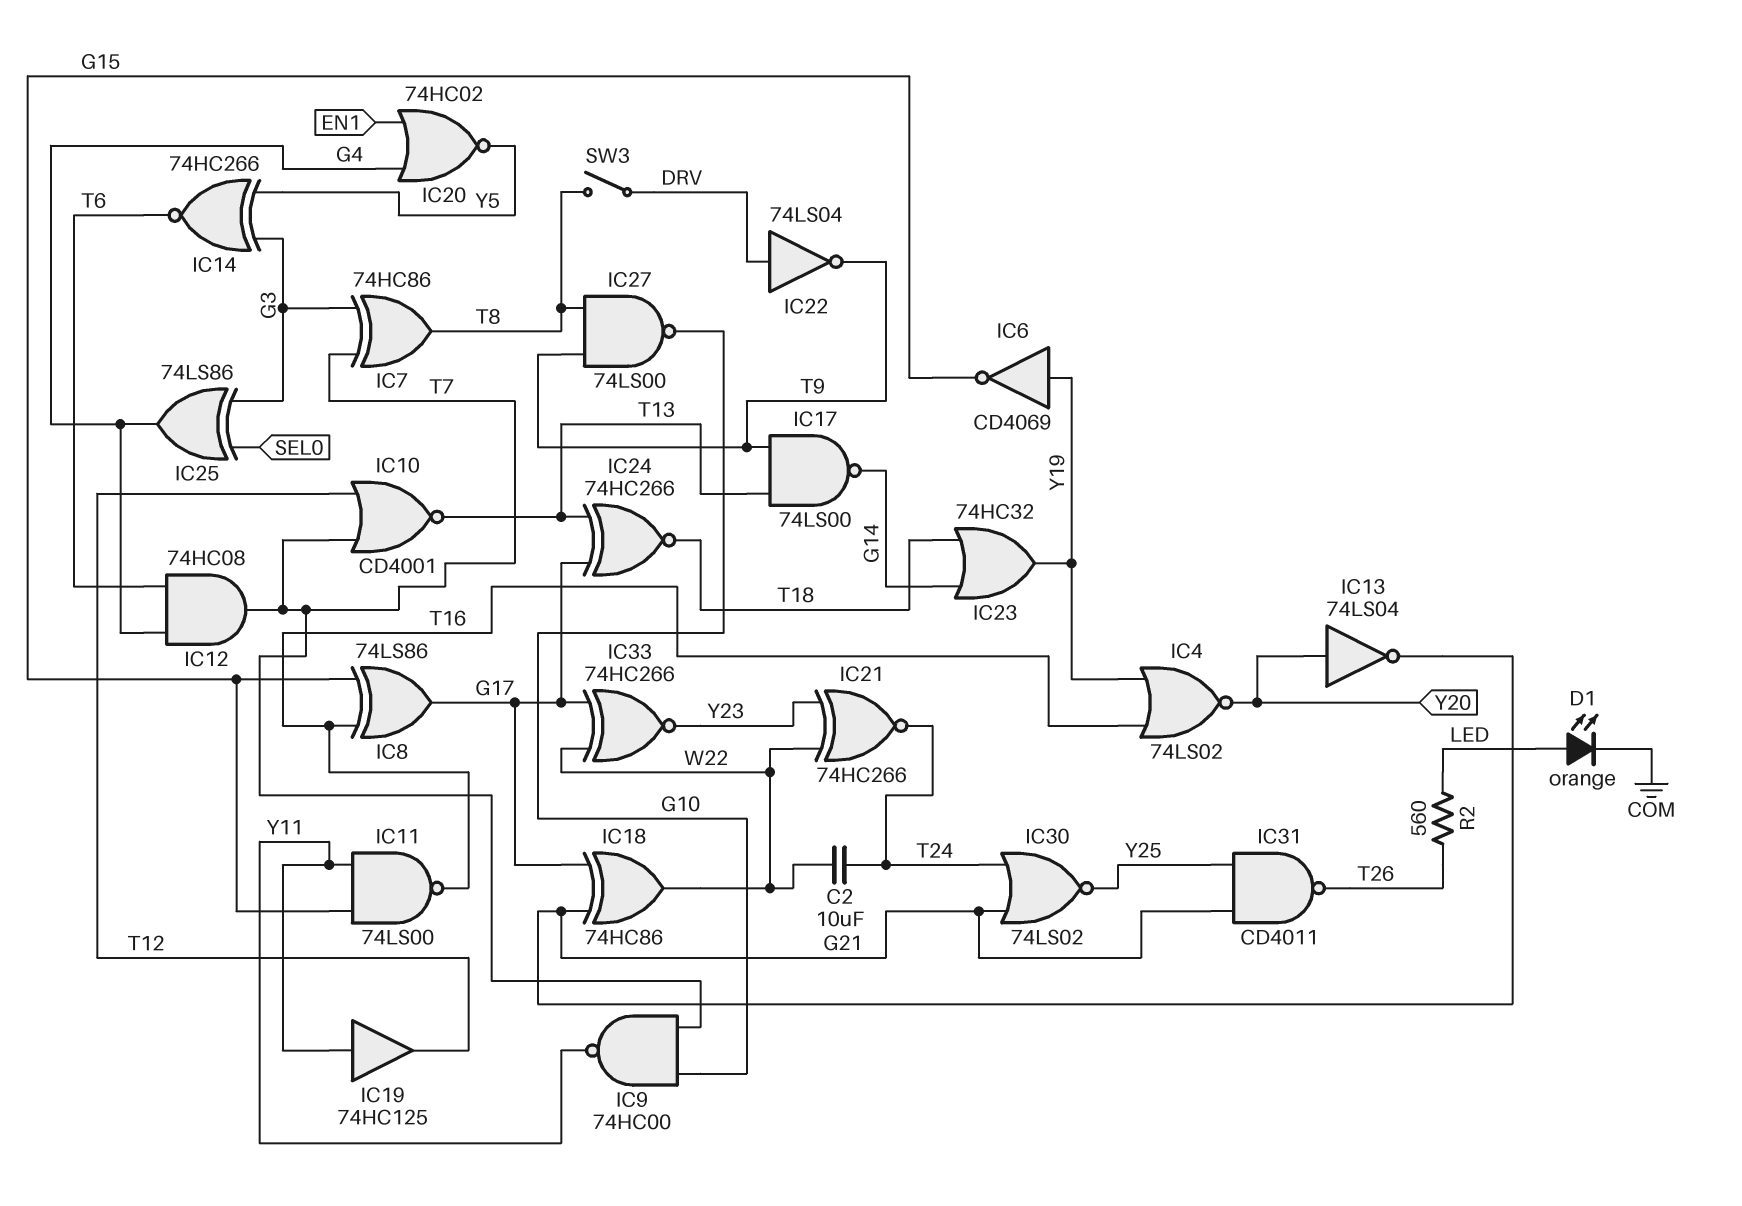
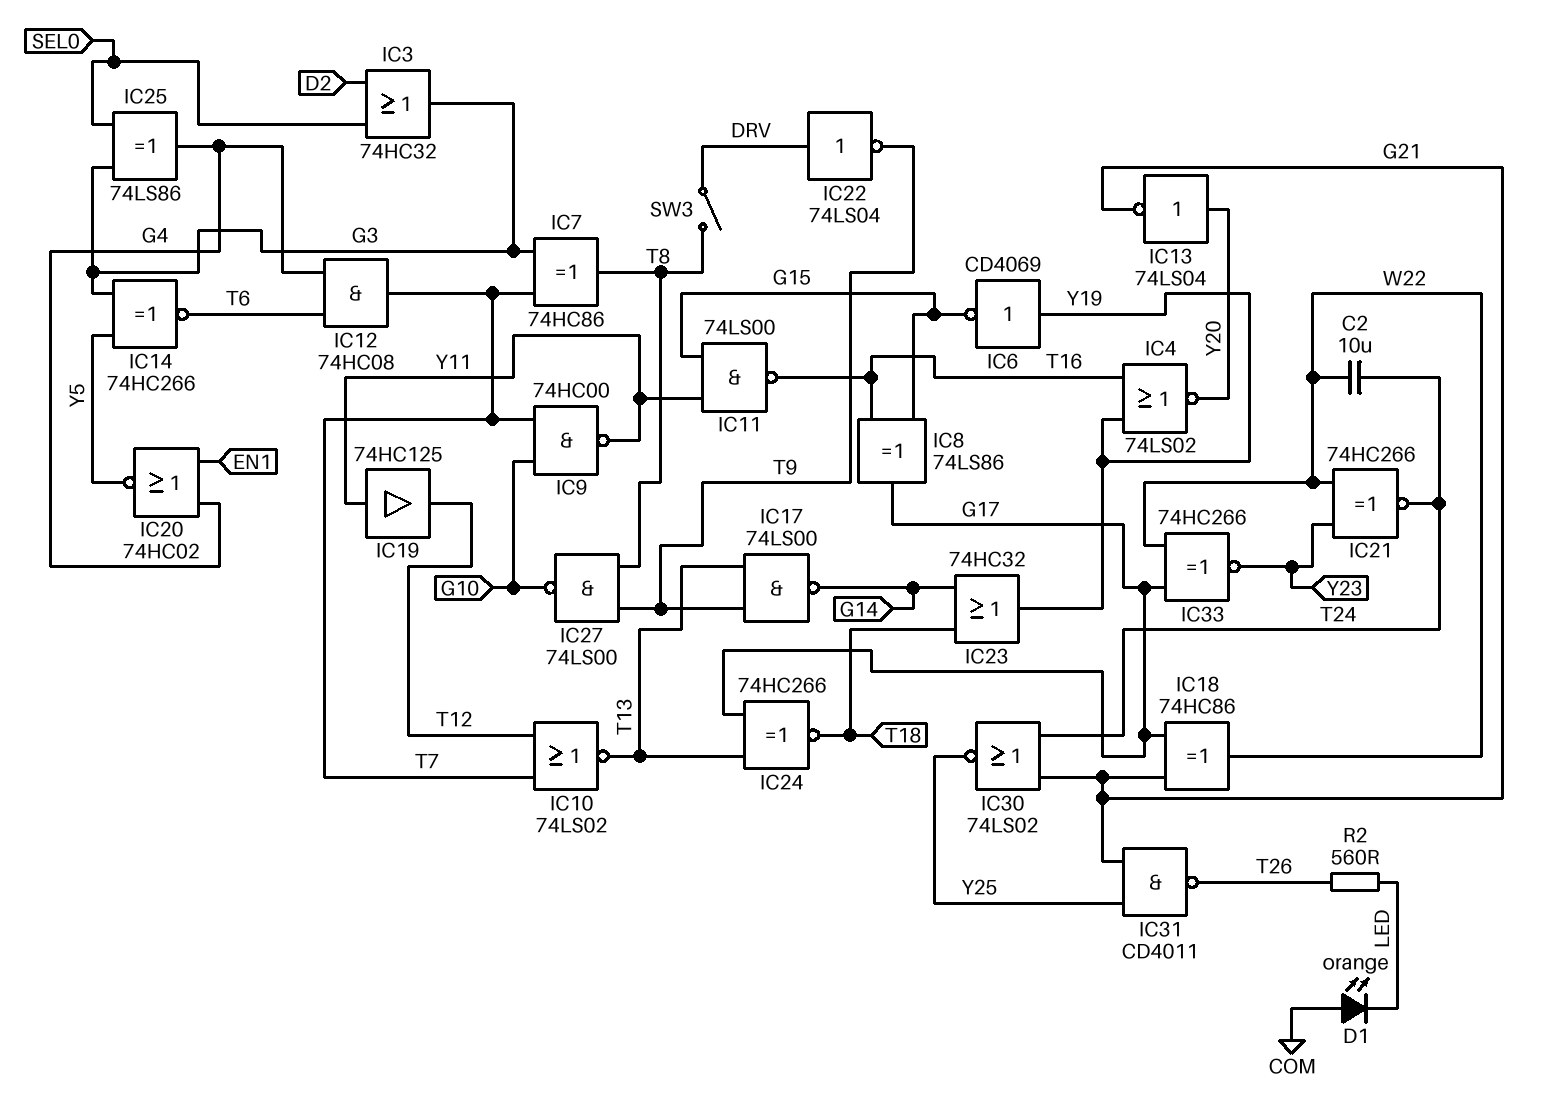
D1: LED orange (A LED, K COM) -> LED orange (A COM, K LED)
IC3: none -> OR 74HC32 (in D2, in SEL0, out G3)
IC10: NOR CD4001 (in T7, in T12, out T13) -> NOR 74LS02 (in T7, in T12, out T13)

